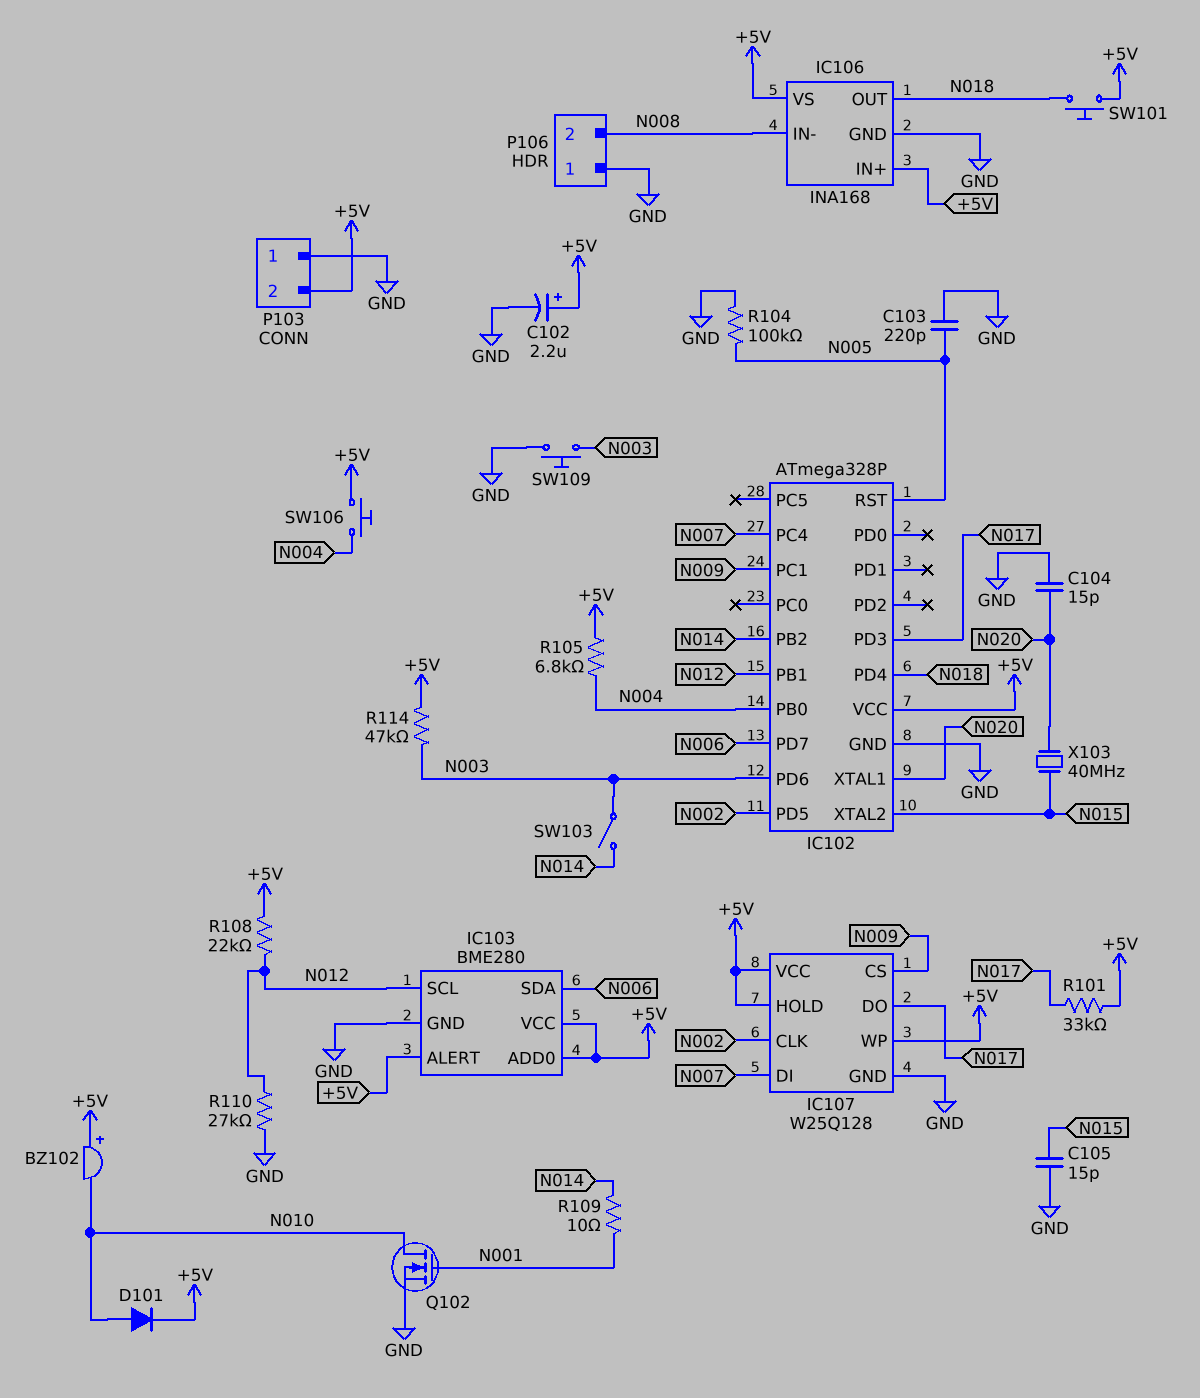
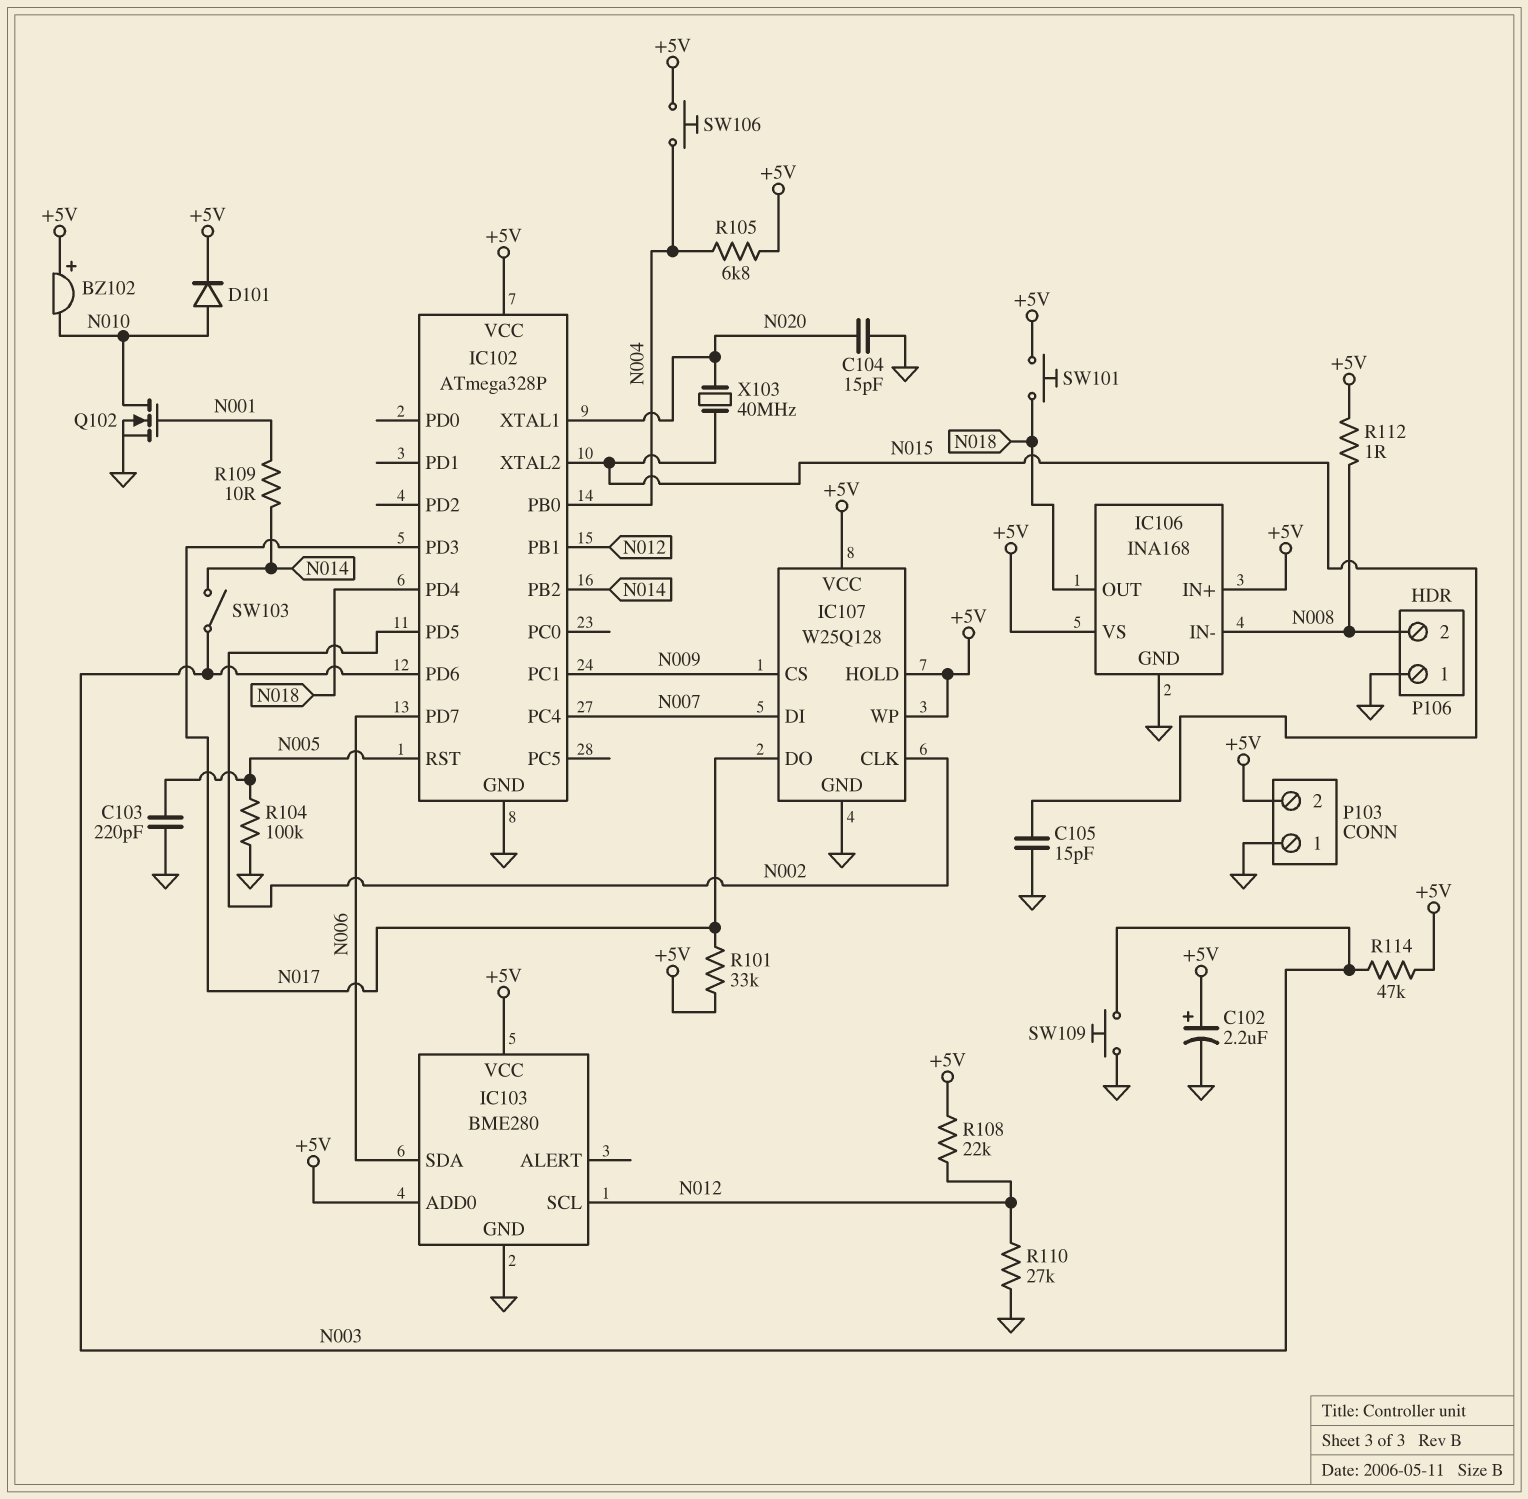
IC103 pin ALERT: +5V -> none
R112: none -> 1 (+5V, N008)

